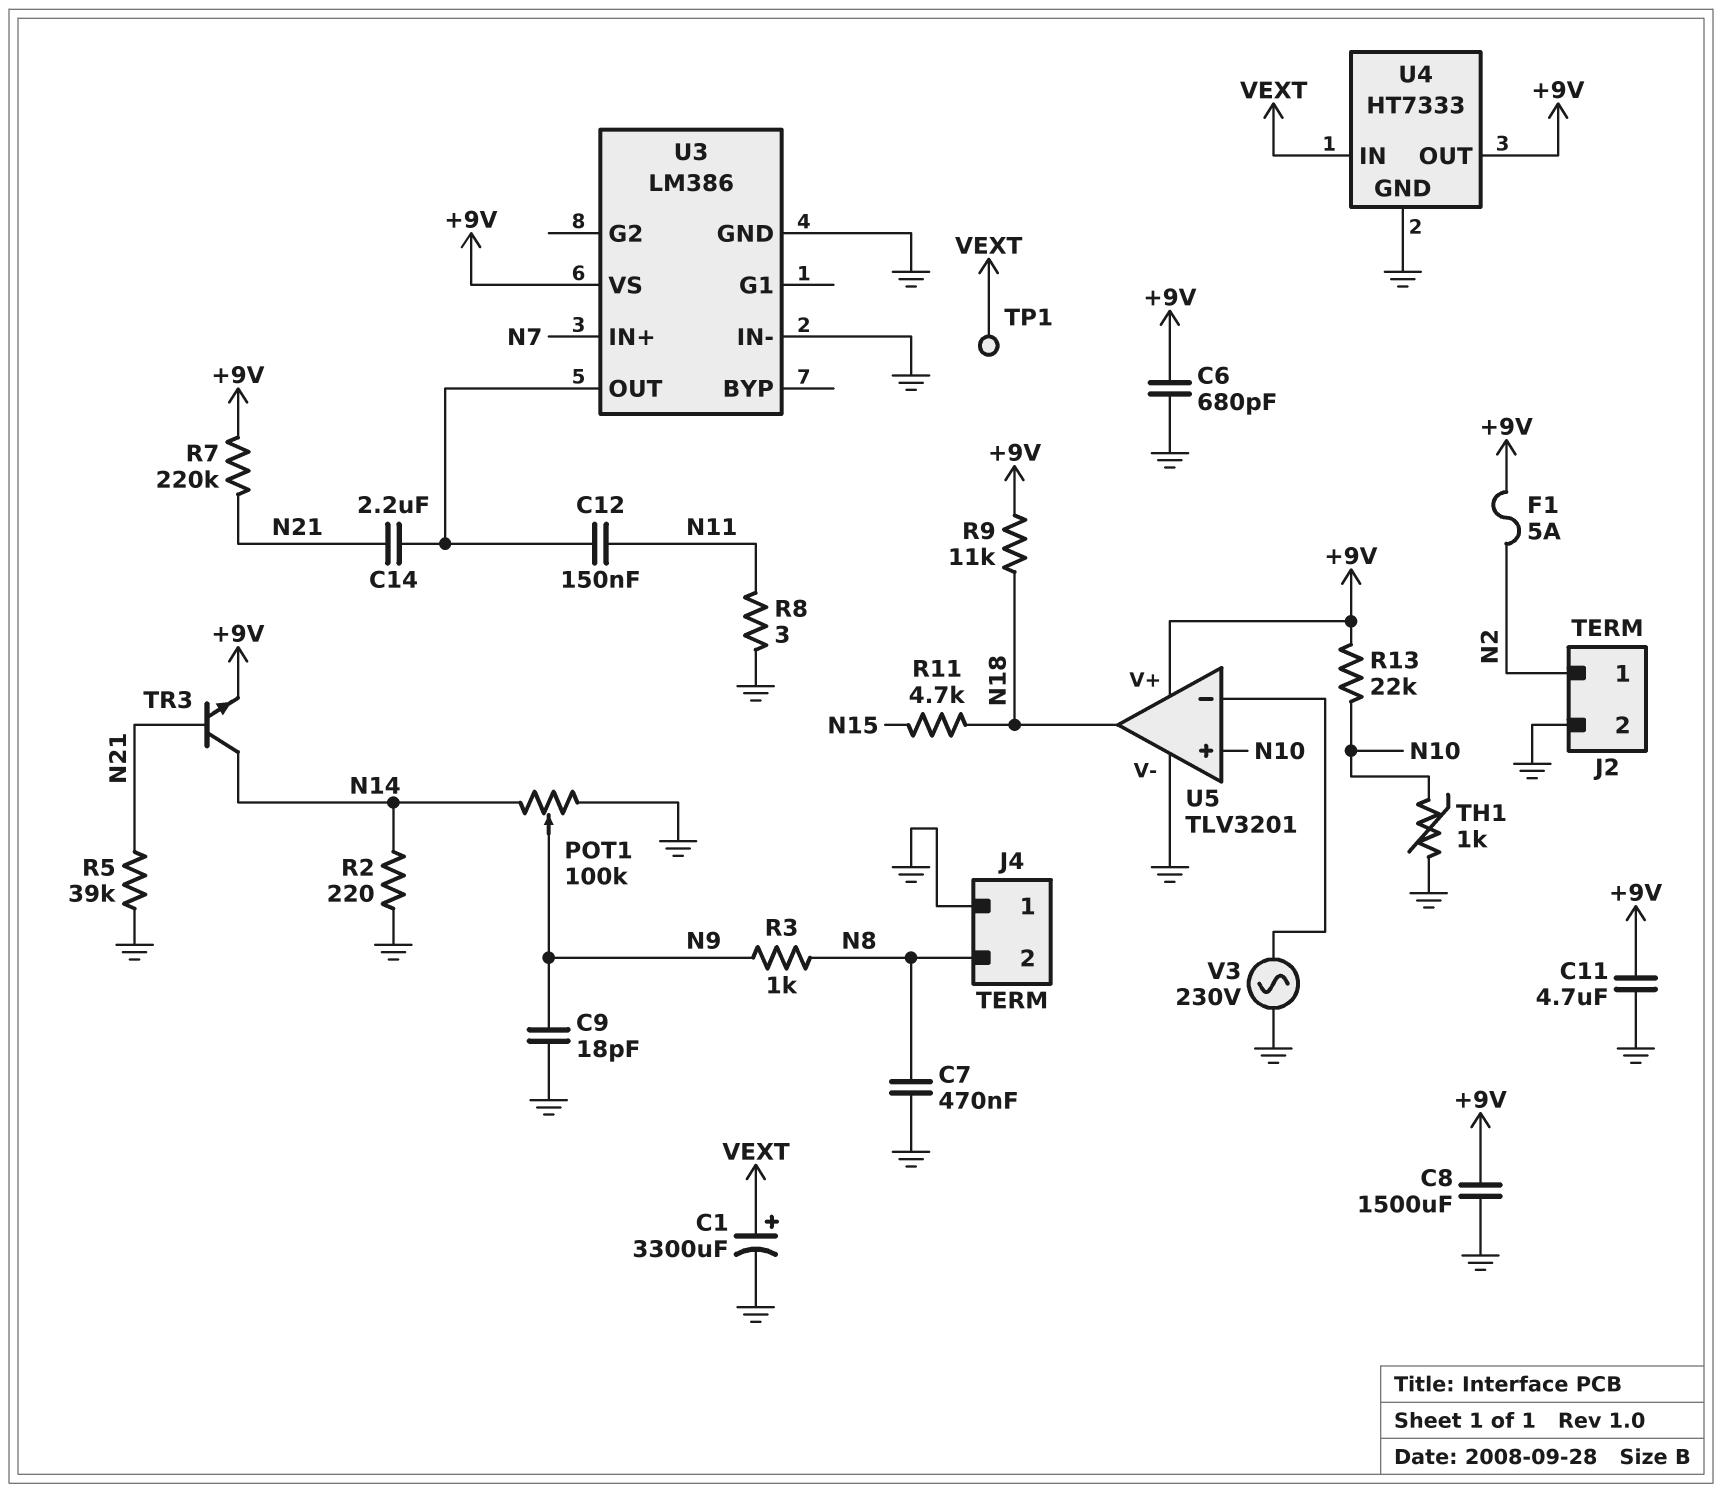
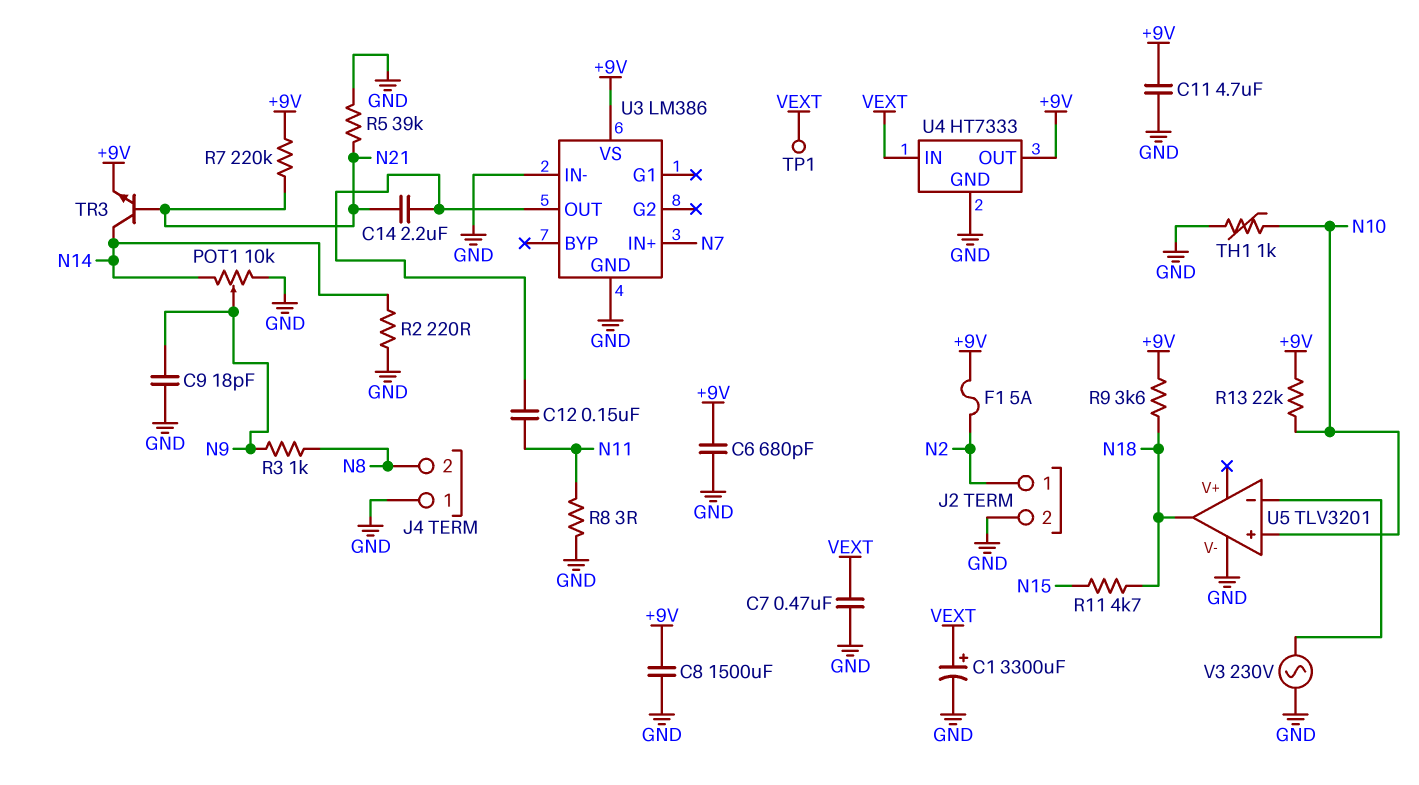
C7: 470nF (GND, N8) -> 470nF (GND, VEXT)
POT1: 100k (GND, N14, wiper N9) -> 10k (GND, N14, wiper N9)
R9: 11k (+9V, N18) -> 3.6k (+9V, N18)
U5 pin V+: +9V -> none

